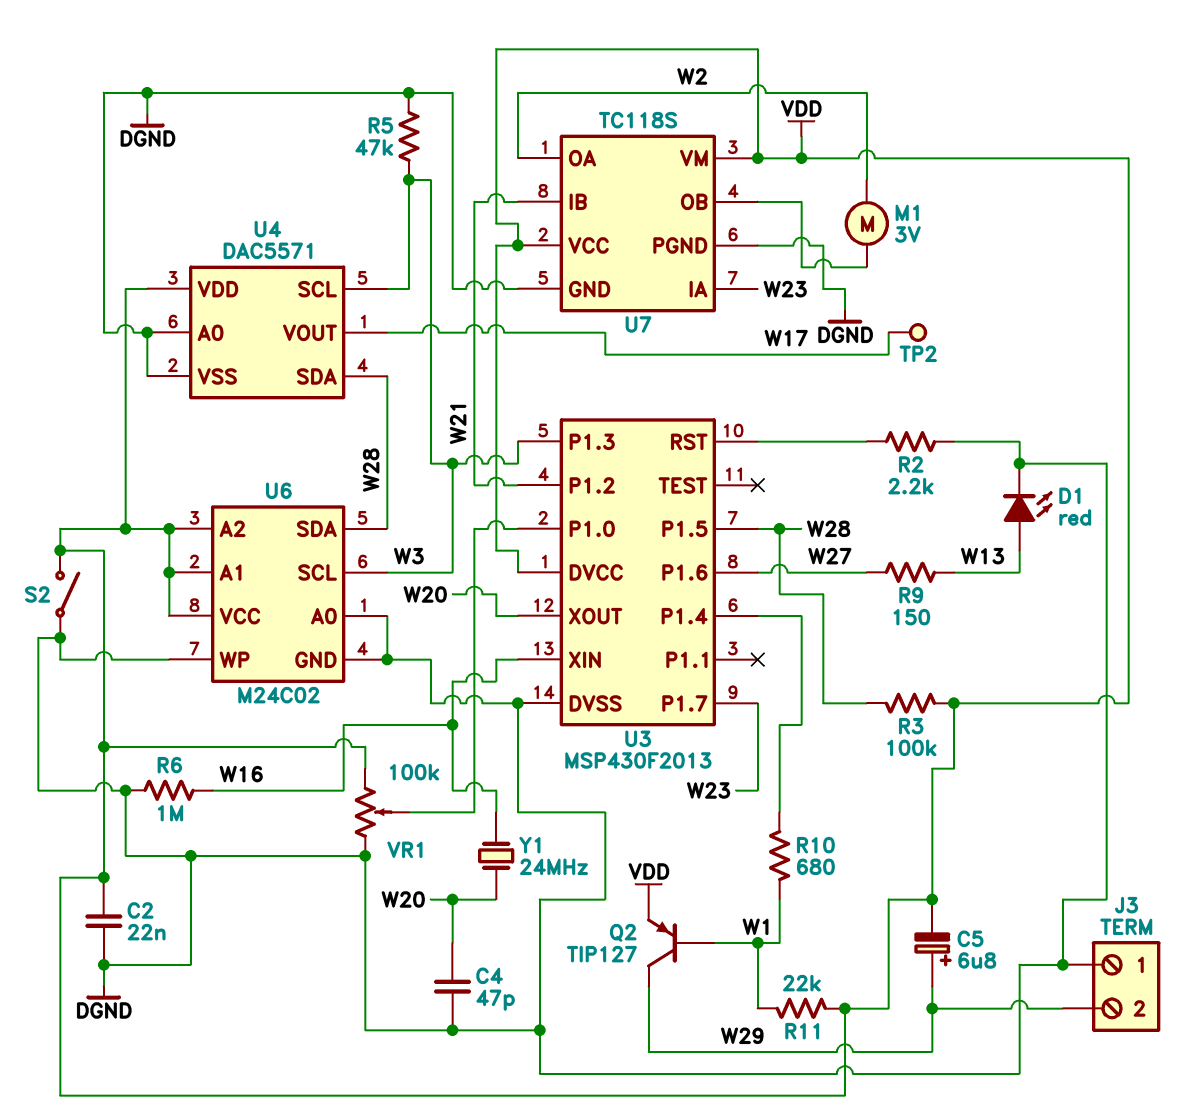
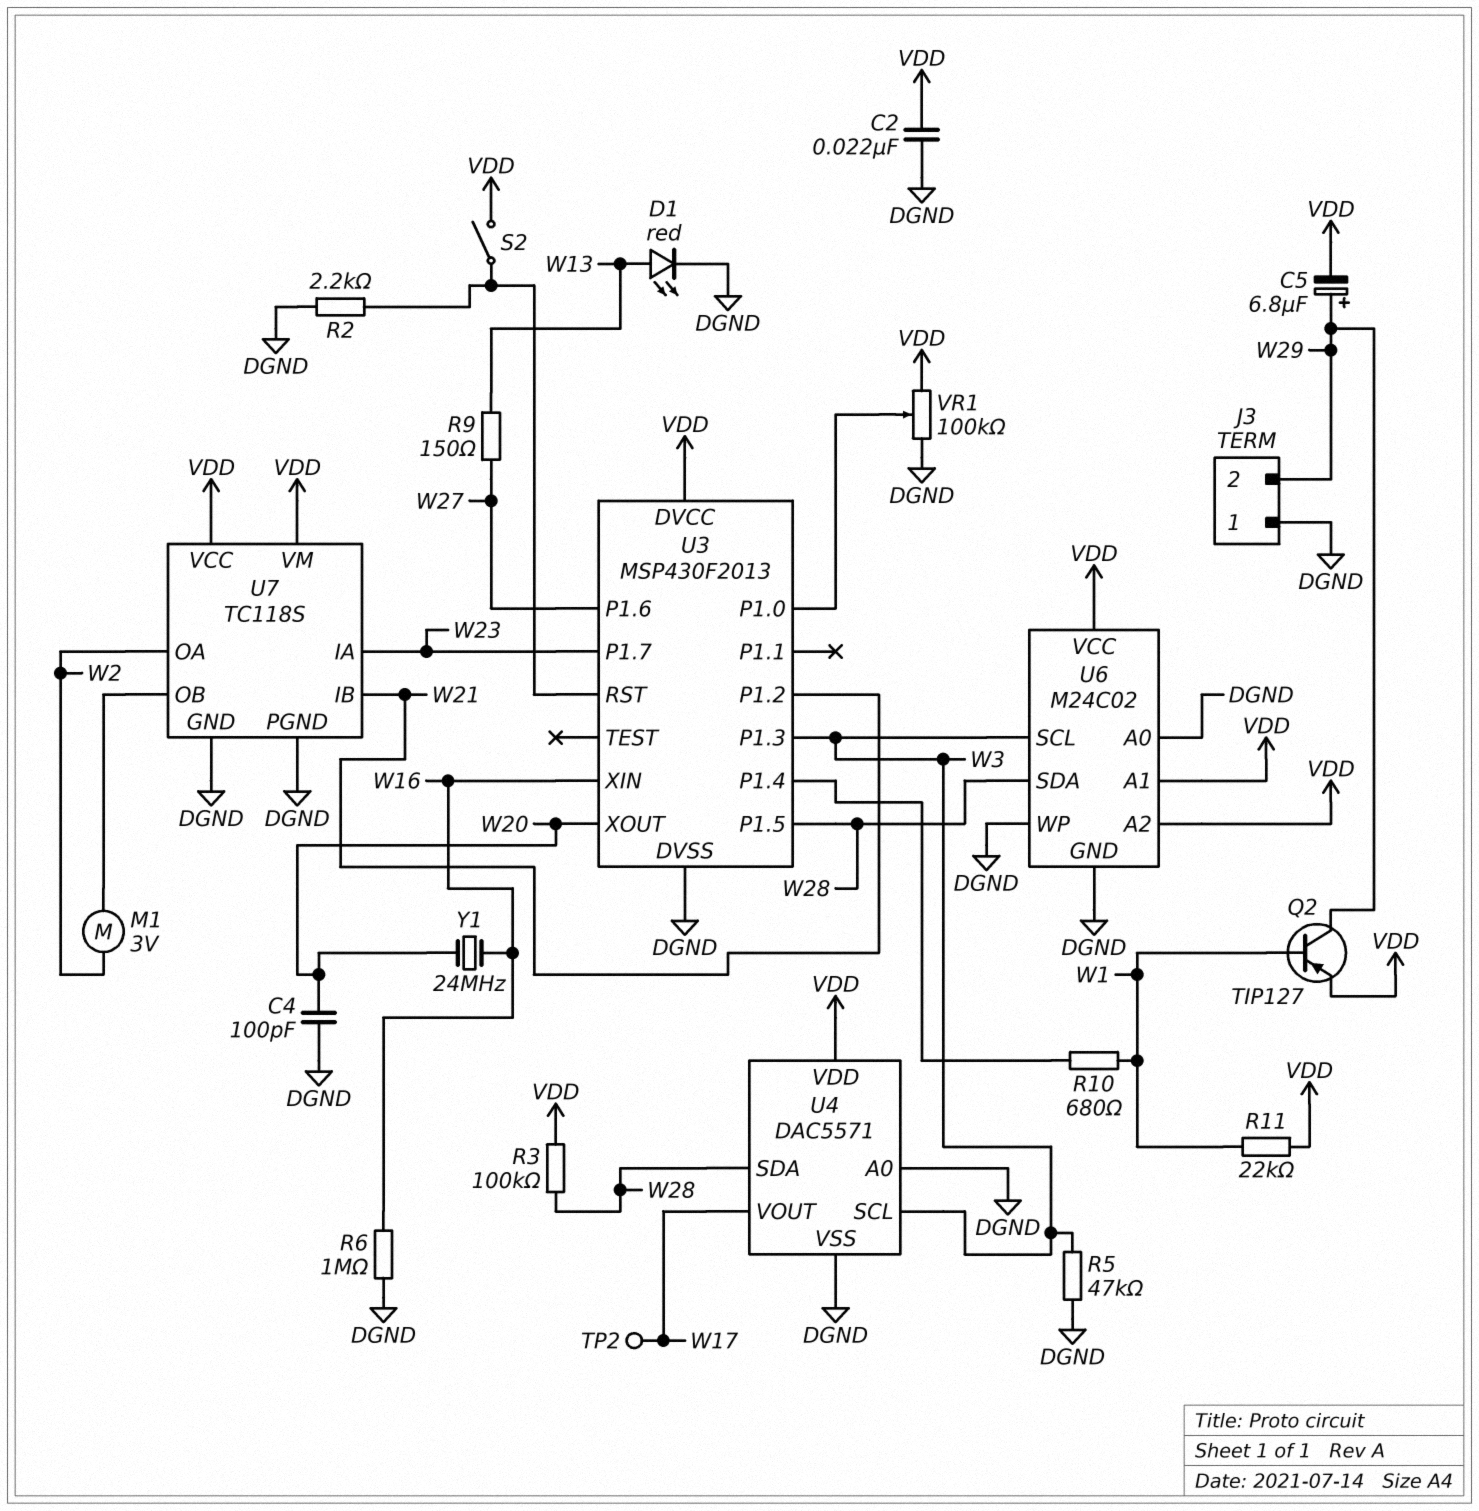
C4: 47pF (DGND, W20) -> 100pF (DGND, W20)
S2: switch (DGND, VDD) -> switch (U3/RST, VDD)

